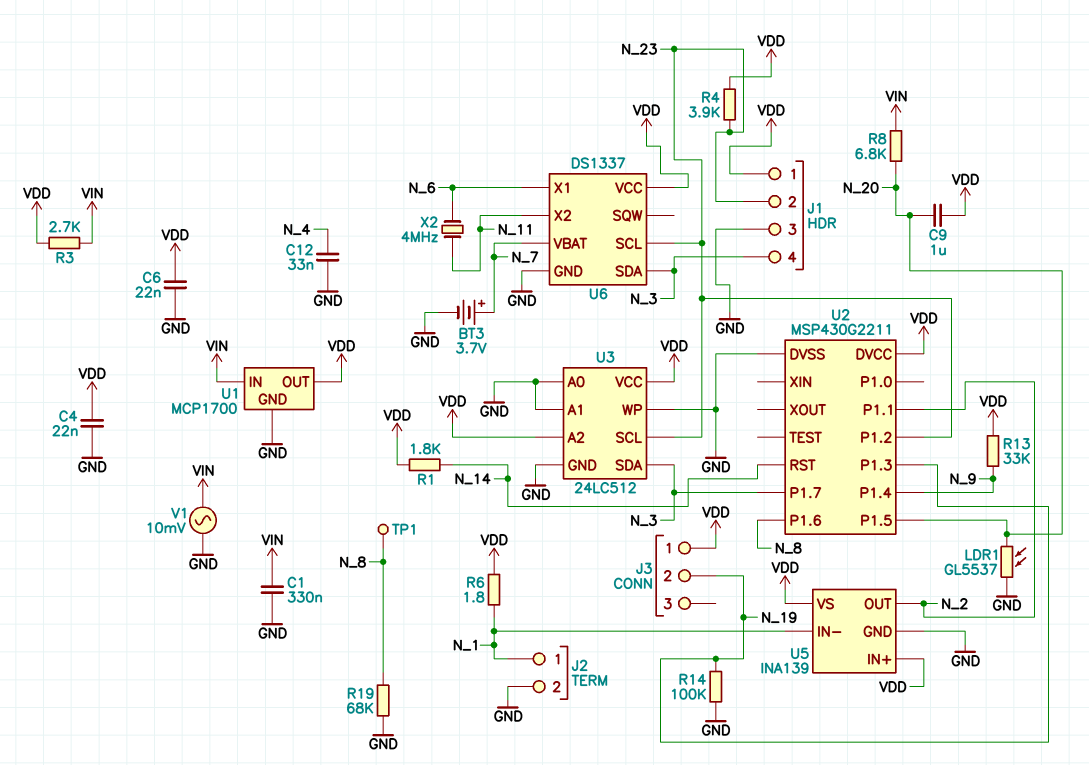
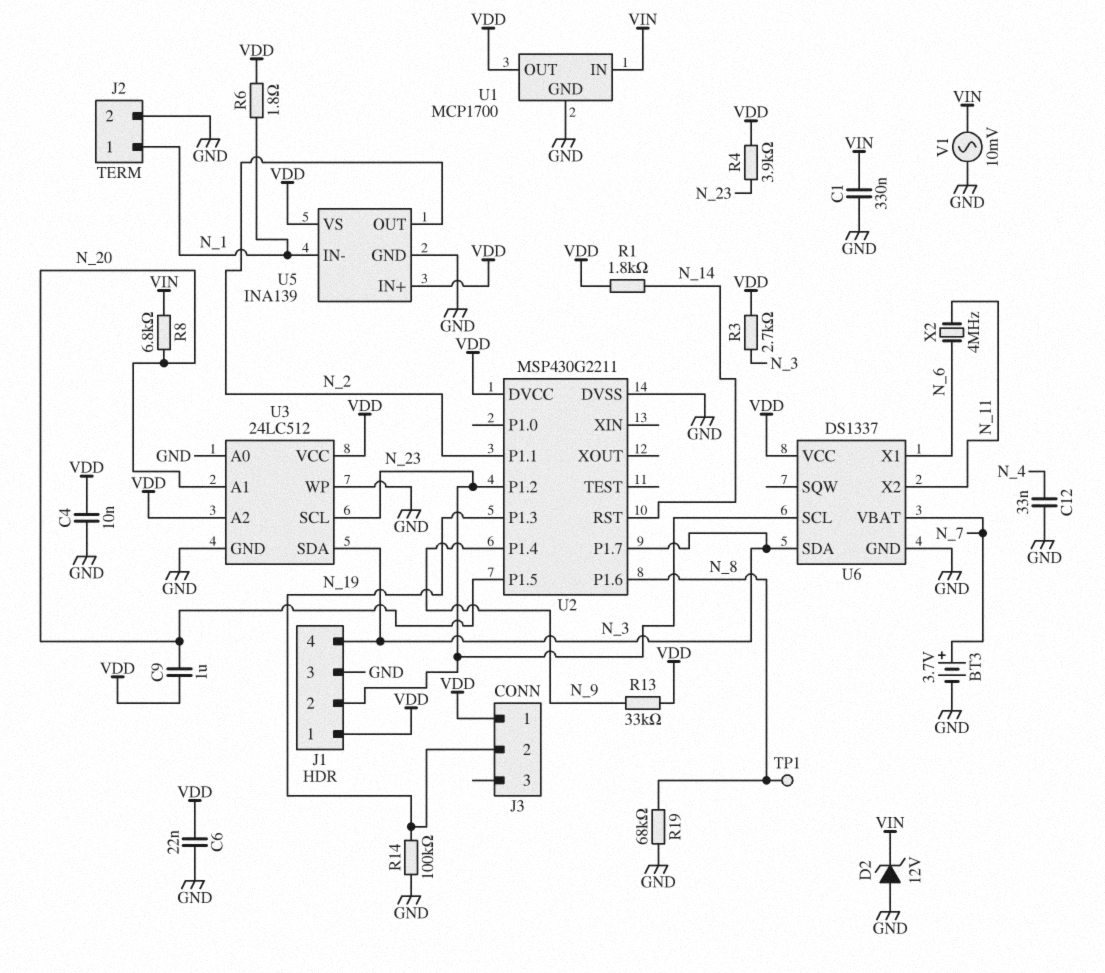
C4: 22nF (GND, VDD) -> 10nF (GND, VDD)
D2: none -> zener 12V (A GND, K VIN)
LDR1: GL5537 (GND, N_20) -> none
R3: 2.7k (VDD, VIN) -> 2.7k (N_3, VDD)
U3 pin A1: GND -> N_20

